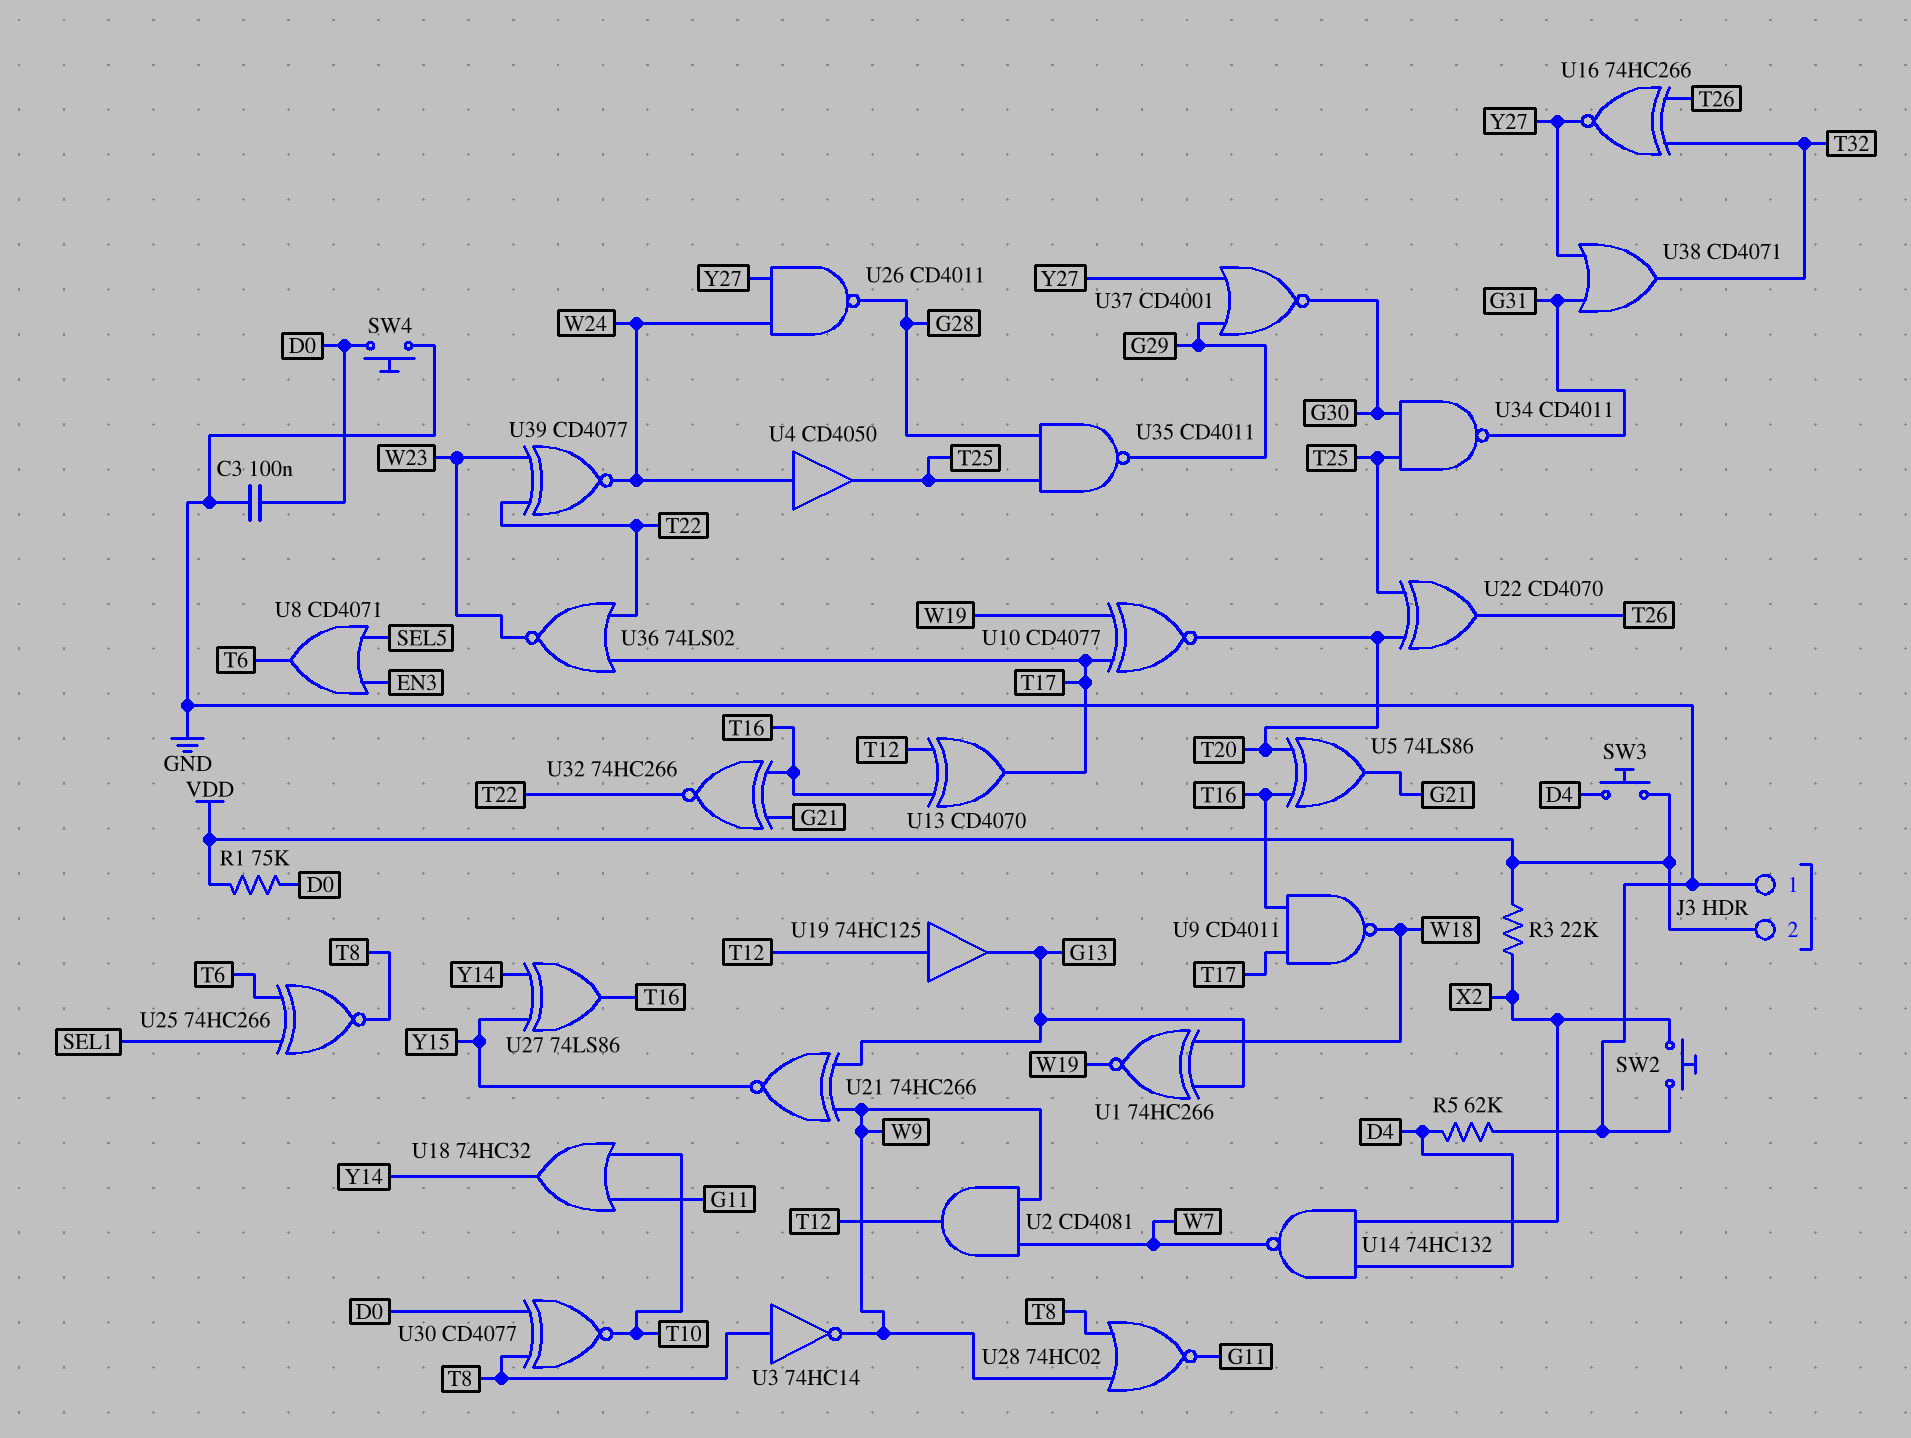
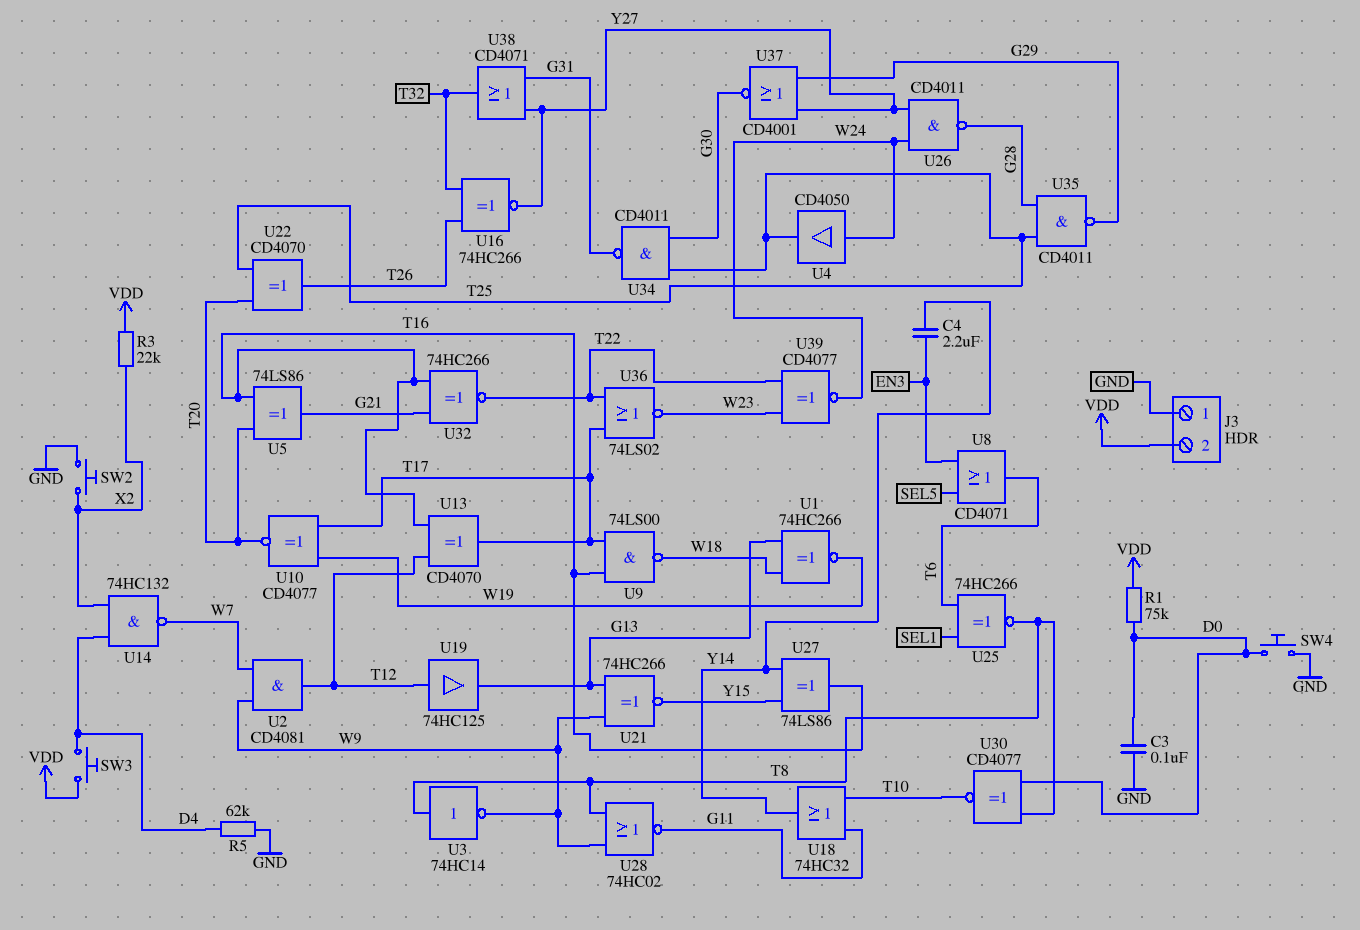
C4: none -> 2.2uF (EN3, Y14)
U9: NAND CD4011 (in T16, in T17, out W18) -> NAND 74LS00 (in T16, in T17, out W18)

